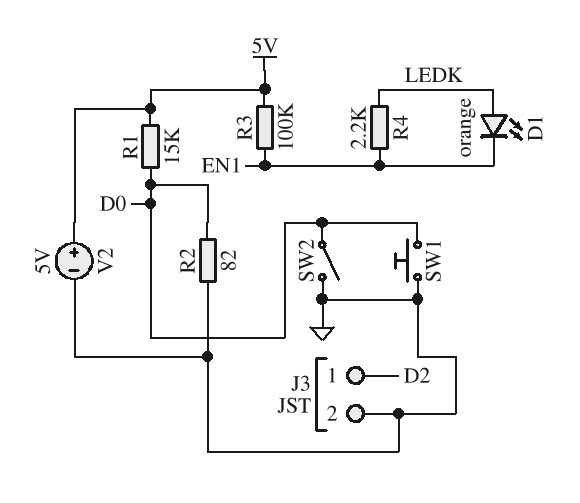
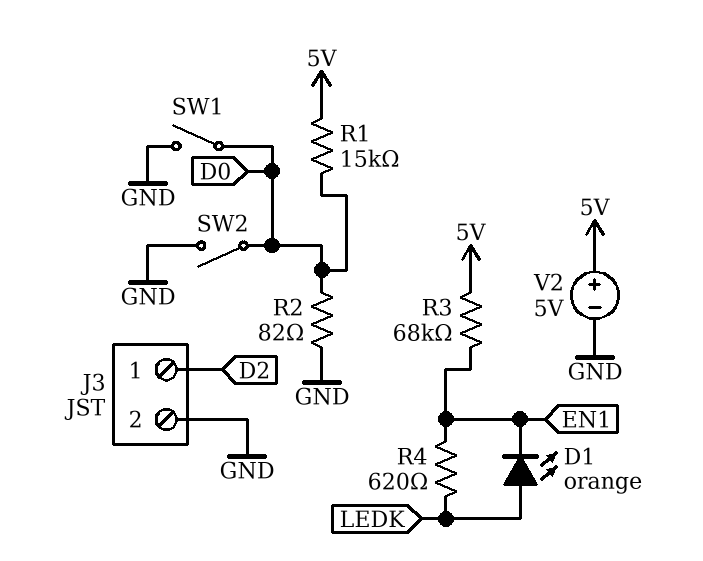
R3: 100k (5V, EN1) -> 68k (5V, EN1)
R4: 2.2k (EN1, LEDK) -> 620 (EN1, LEDK)
SW1: button (D0, GND) -> switch (D0, GND)

